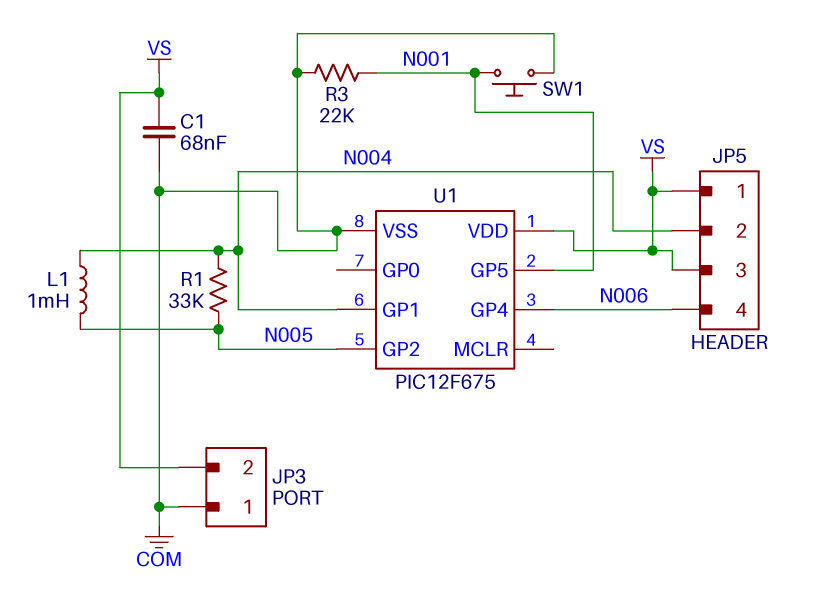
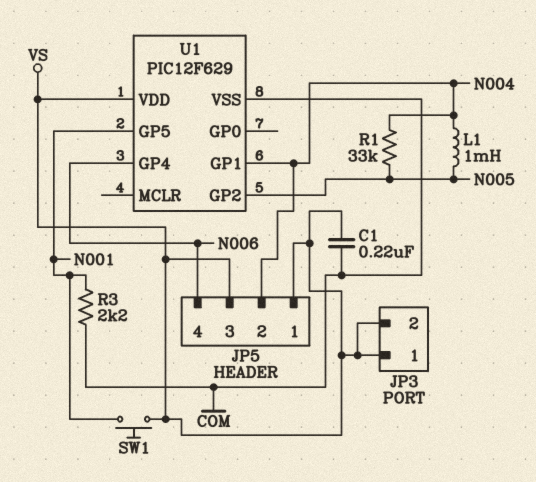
C1: 68nF (COM, VS) -> 220nF (COM, VS)
JP3 pin 1: COM -> VS
R3: 22k (COM, N001) -> 2.2k (COM, N001)
SW1: button (COM, N001) -> button (N001, VS)
U1: PIC12F675 -> PIC12F629

